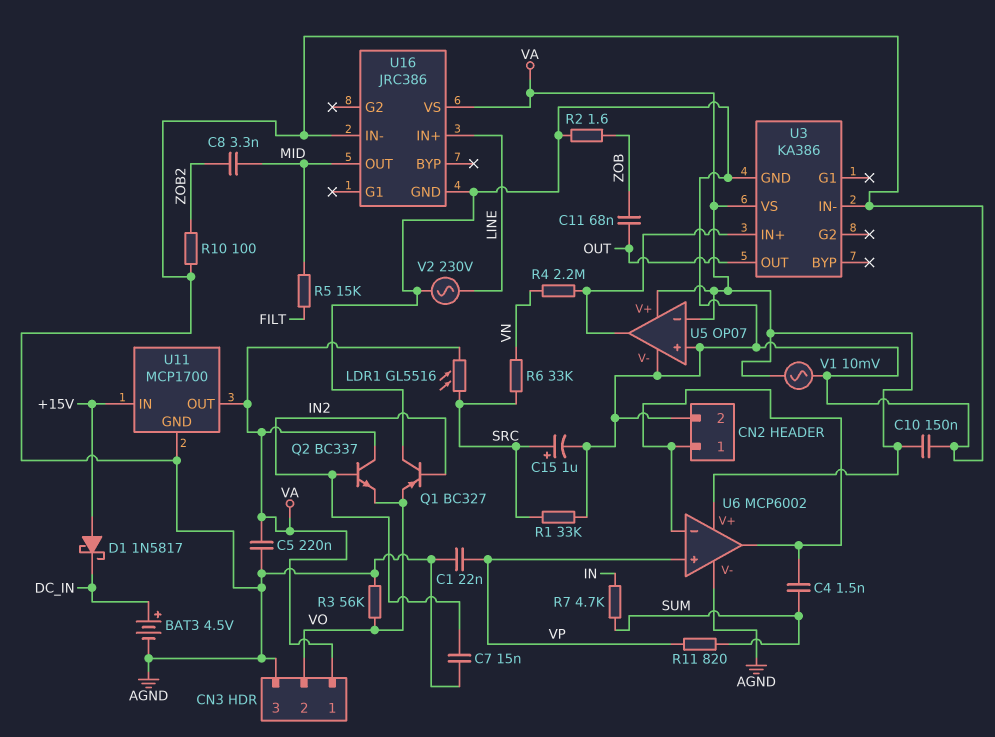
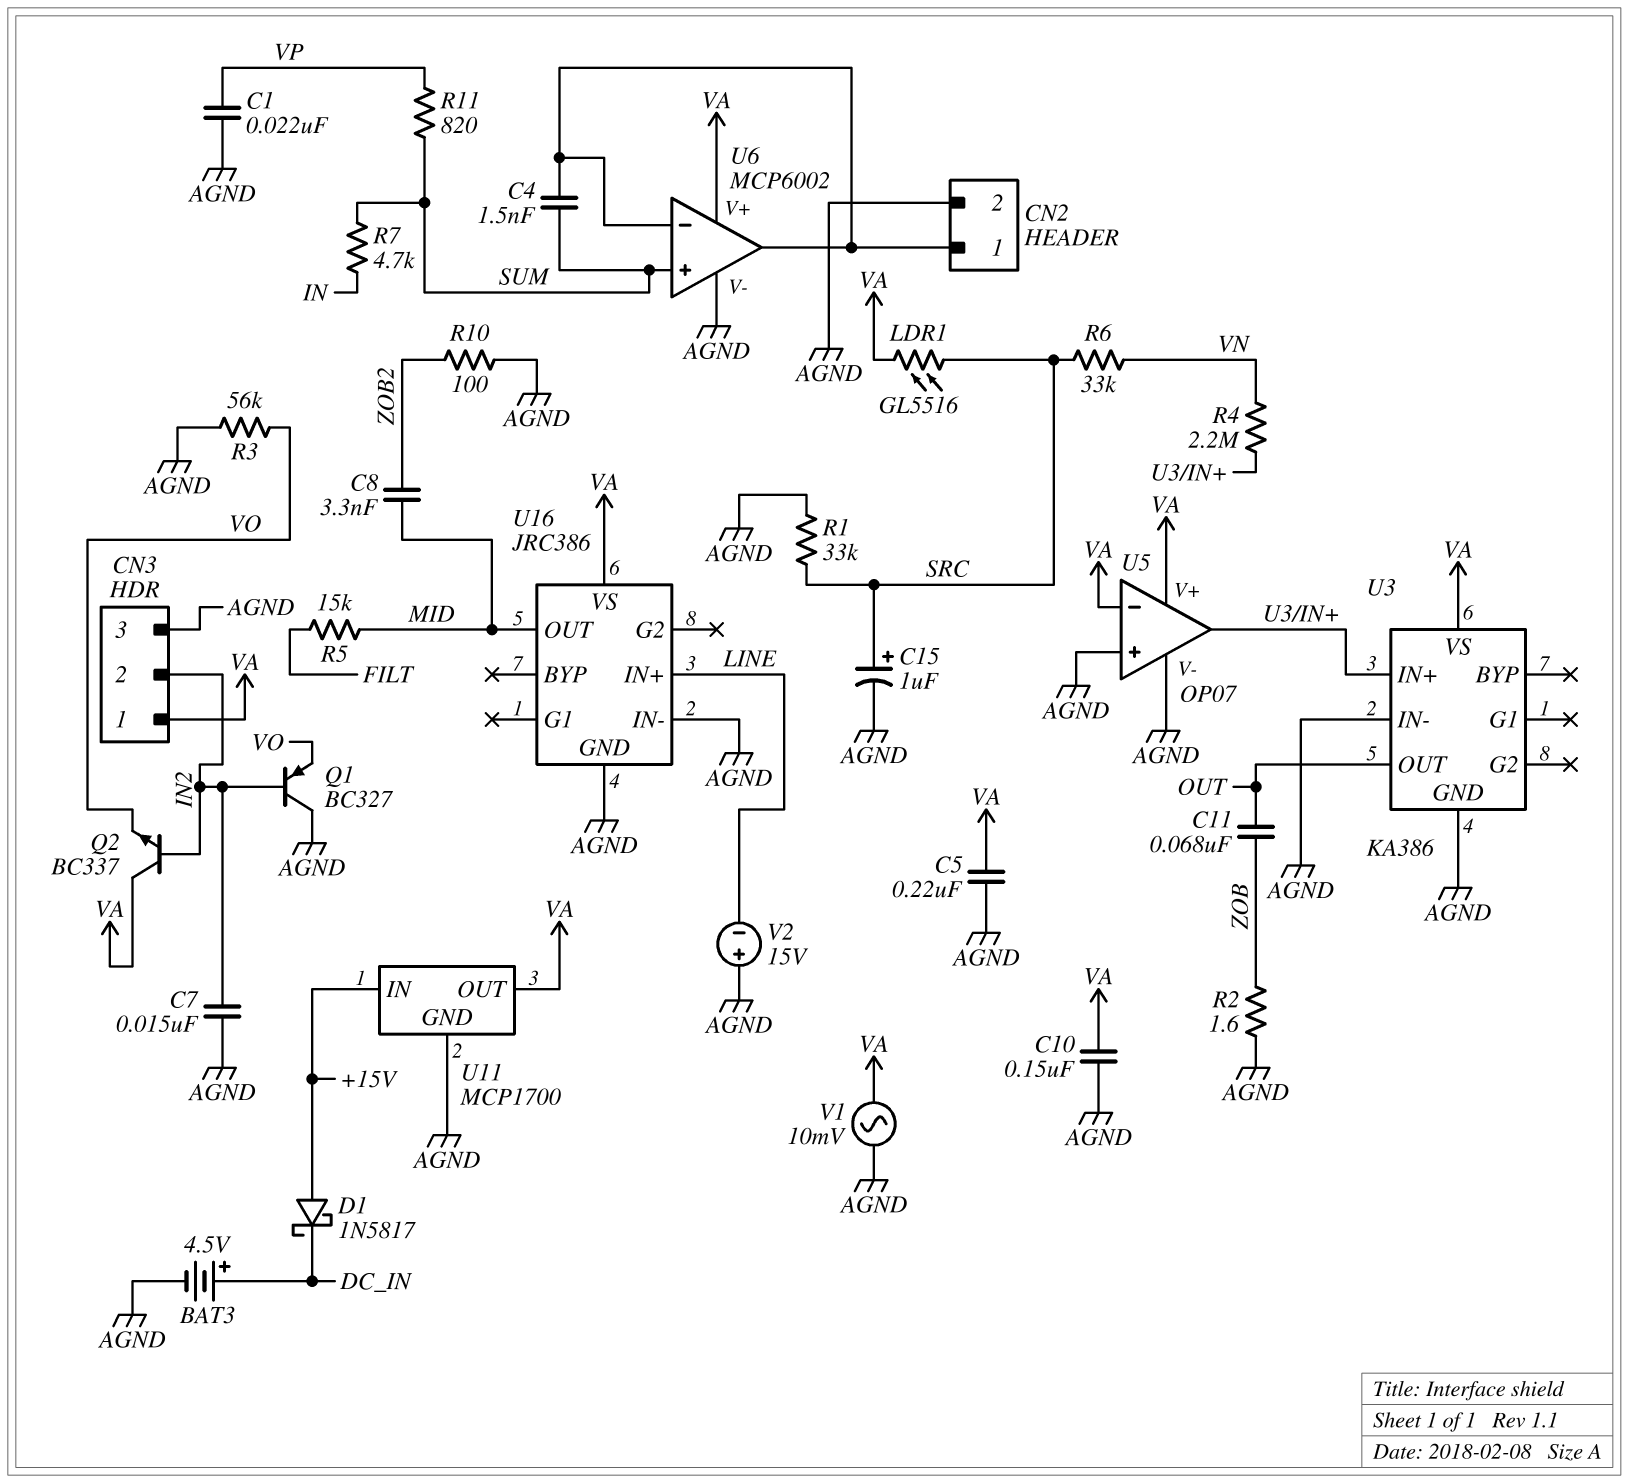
CN3 pin 2: VO -> IN2
U6 pin in+: VP -> SUM
V2: AC 230V (AGND, LINE) -> 15V (plus AGND, minus LINE)

